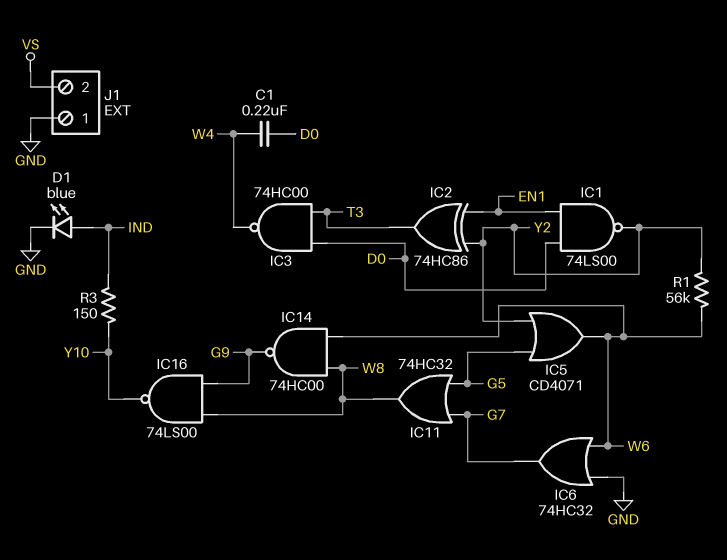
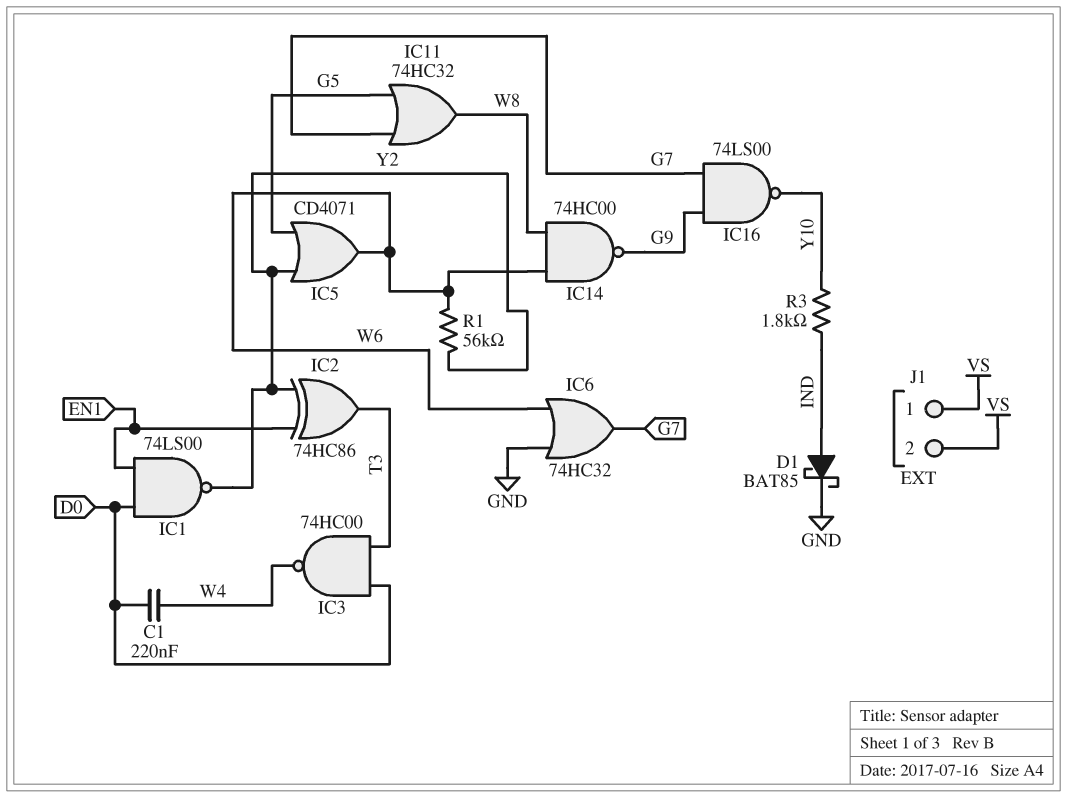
D1: LED blue (A IND, K GND) -> schottky BAT85 (A IND, K GND)
IC16: NAND 74LS00 (in G9, in W8, out Y10) -> NAND 74LS00 (in G7, in G9, out Y10)
J1 pin 1: GND -> VS
R3: 150 (IND, Y10) -> 1.8k (IND, Y10)

